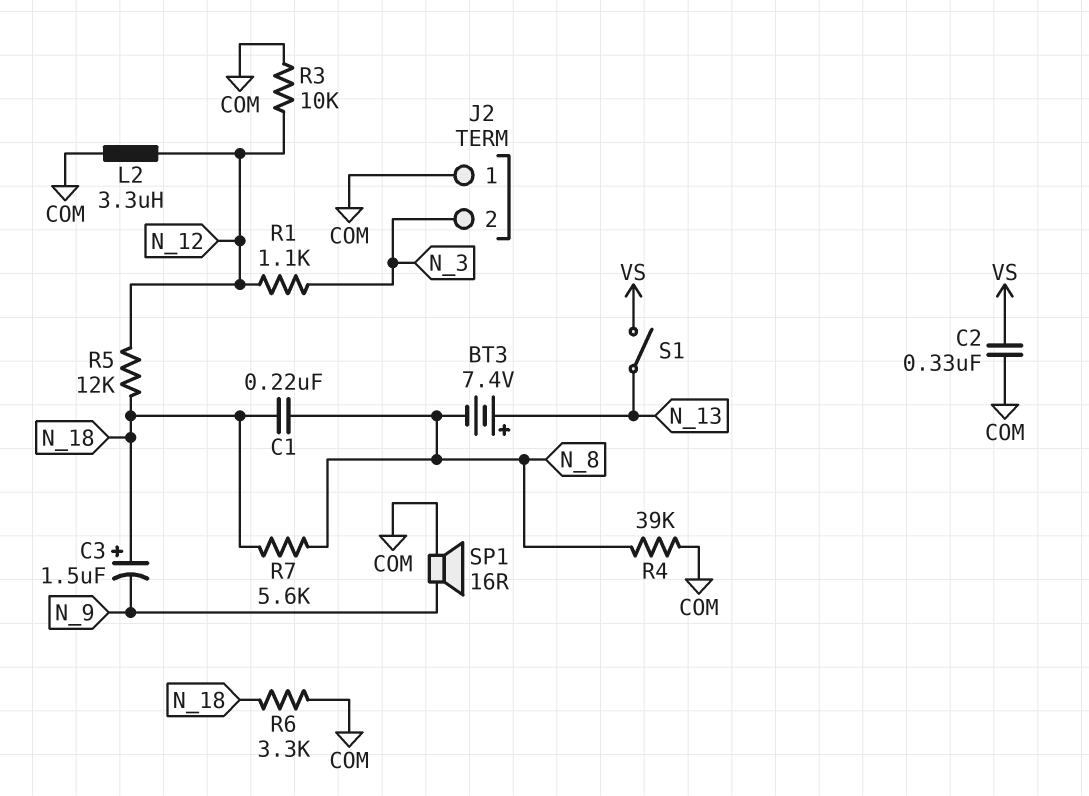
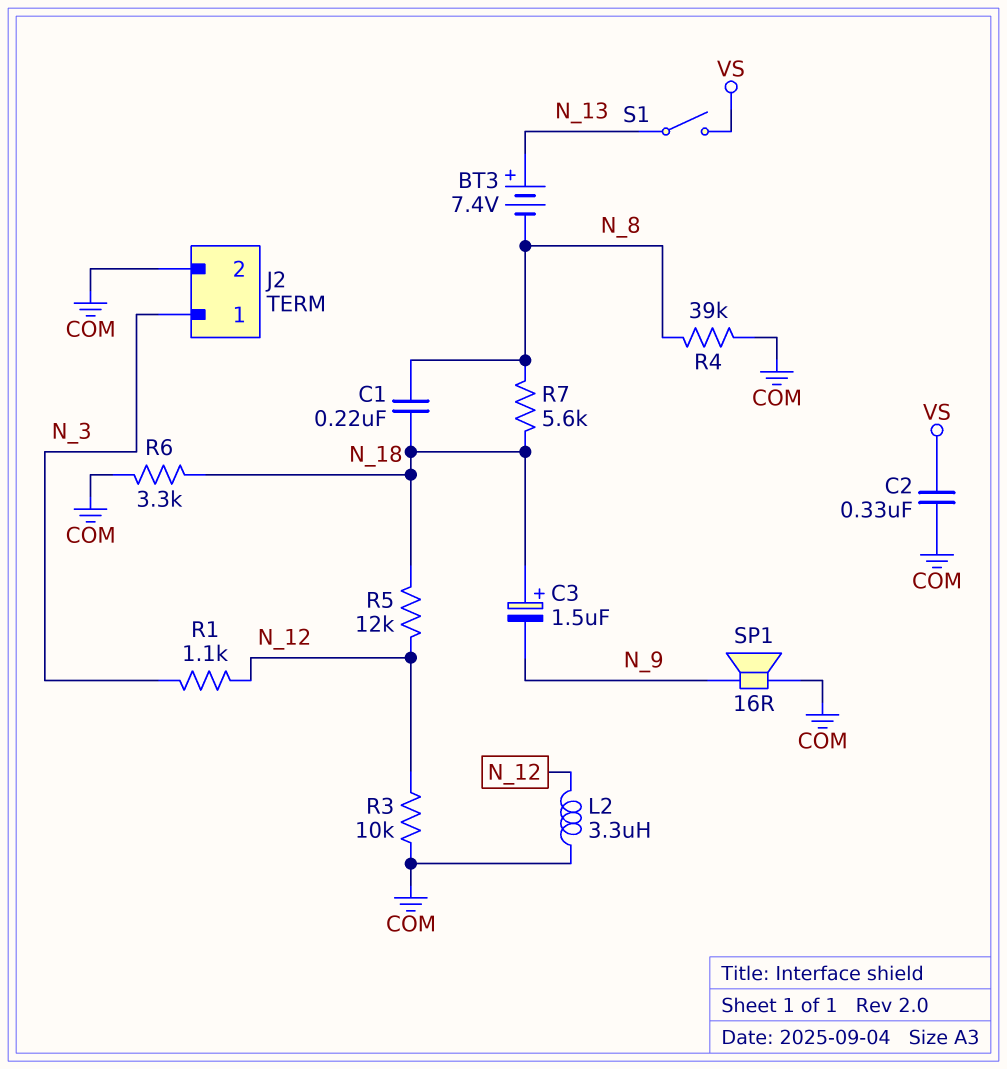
J2 pin 1: COM -> N_3
J2 pin 2: N_3 -> COM

